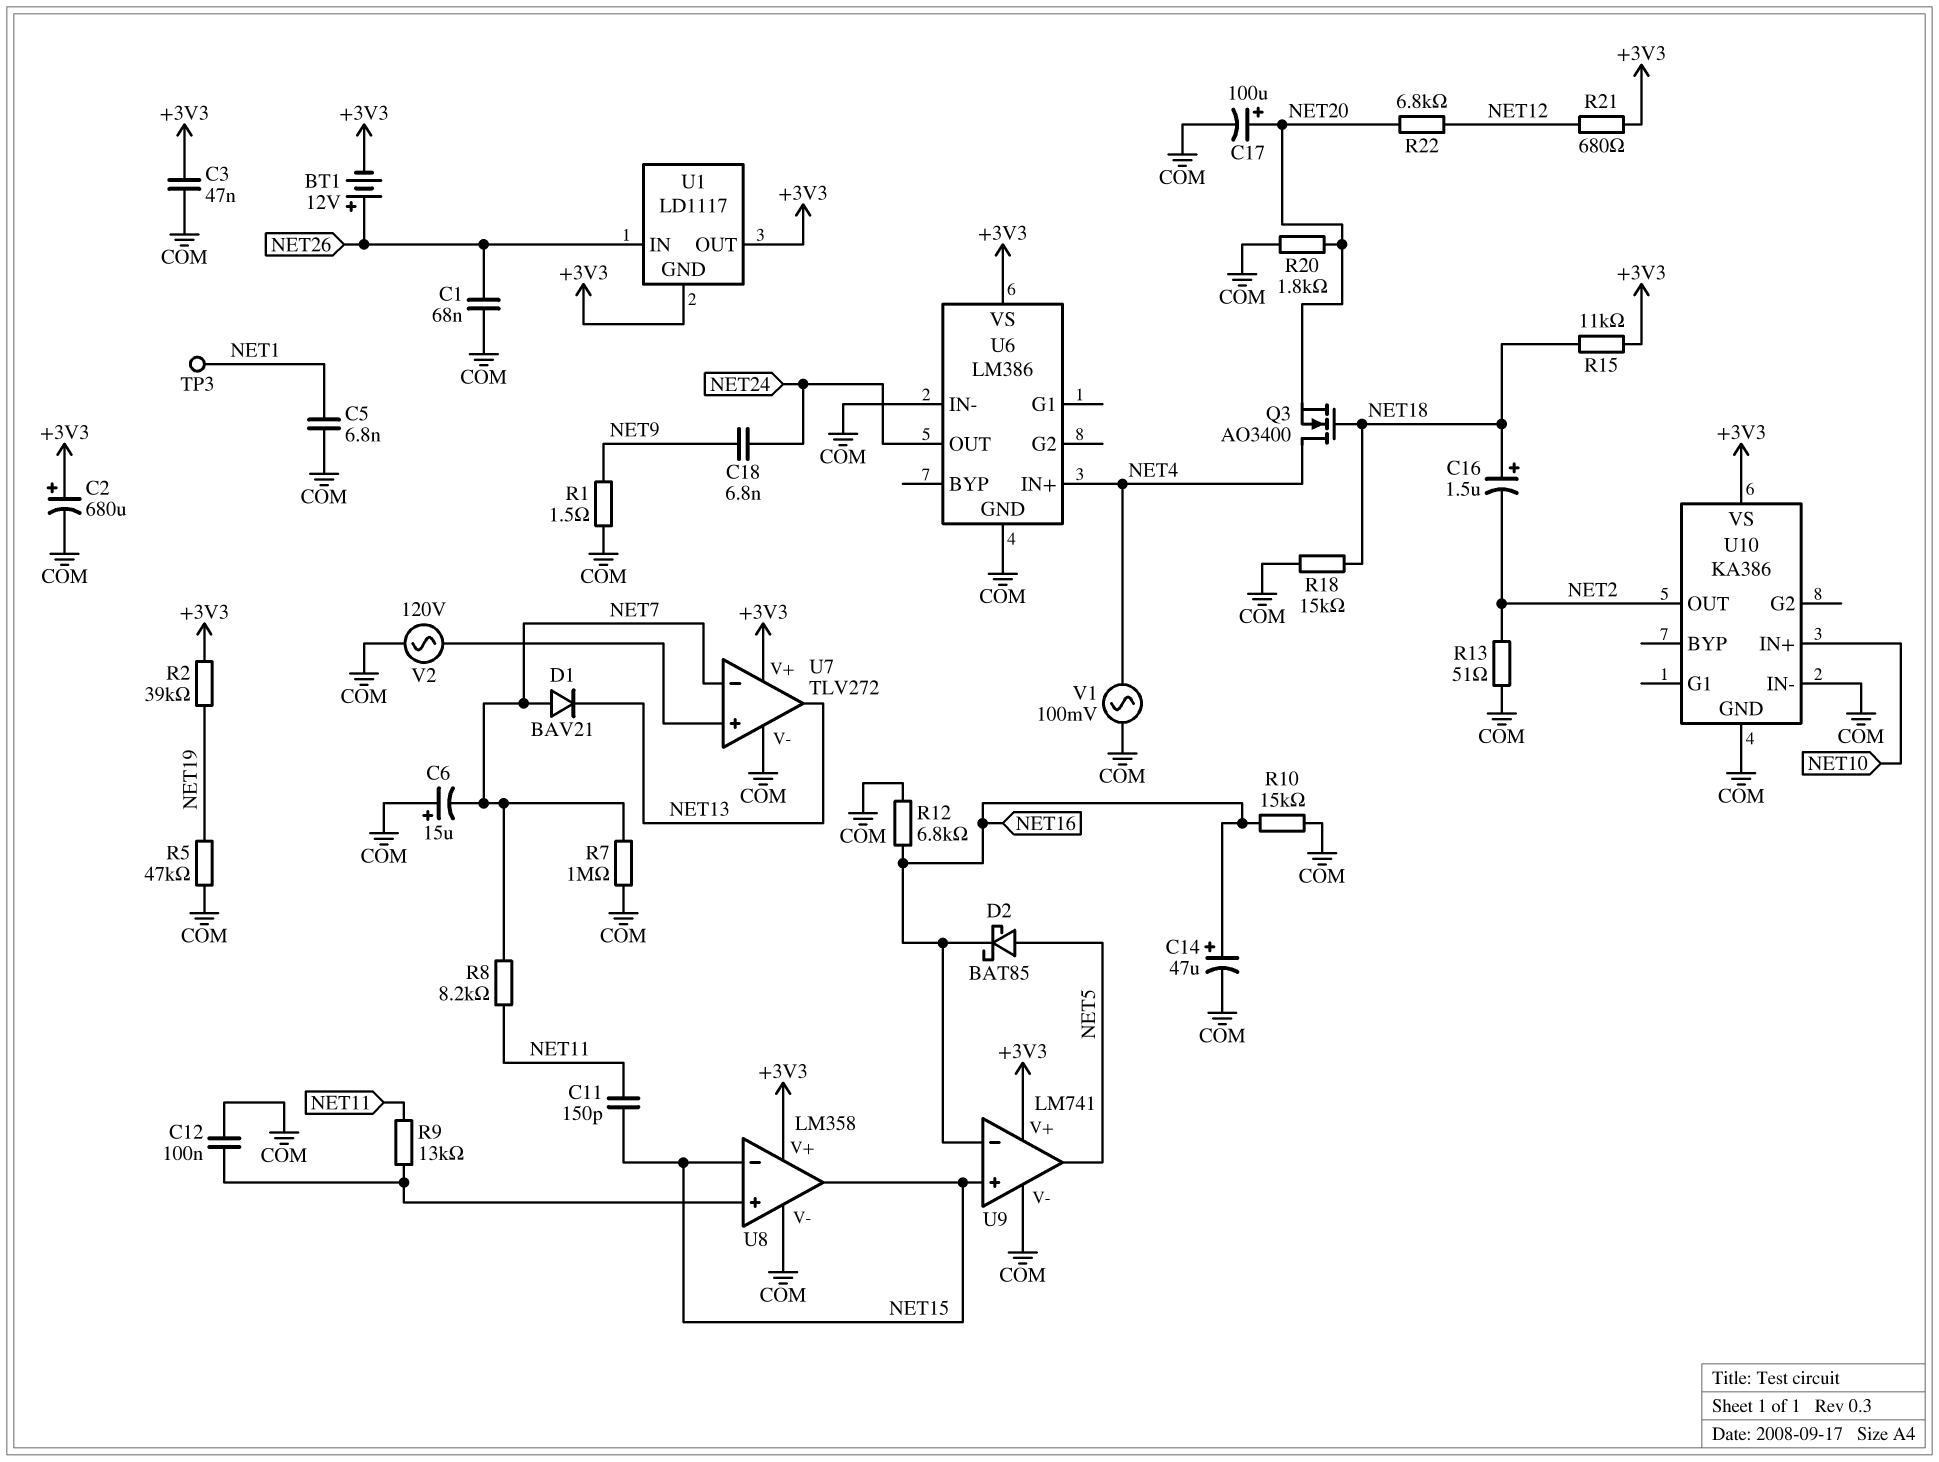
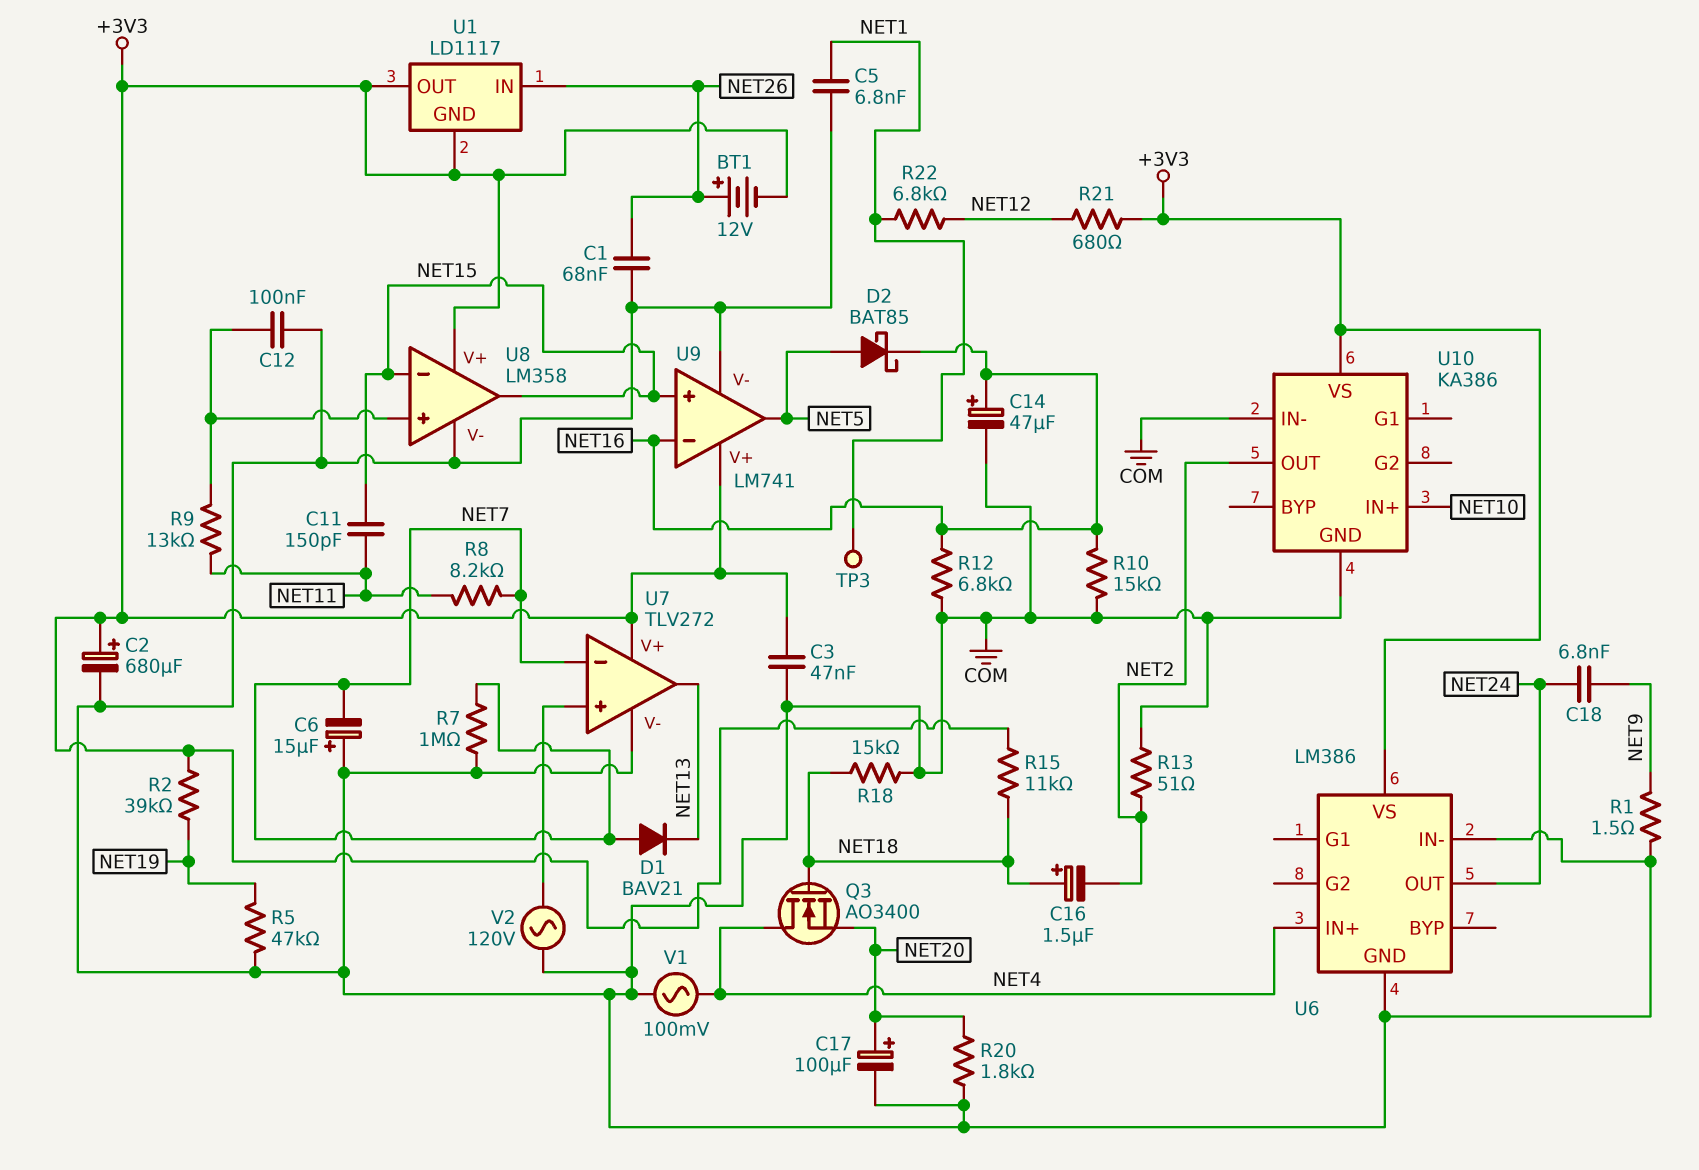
R22: 6.8k (NET12, NET20) -> 6.8k (NET1, NET12)

